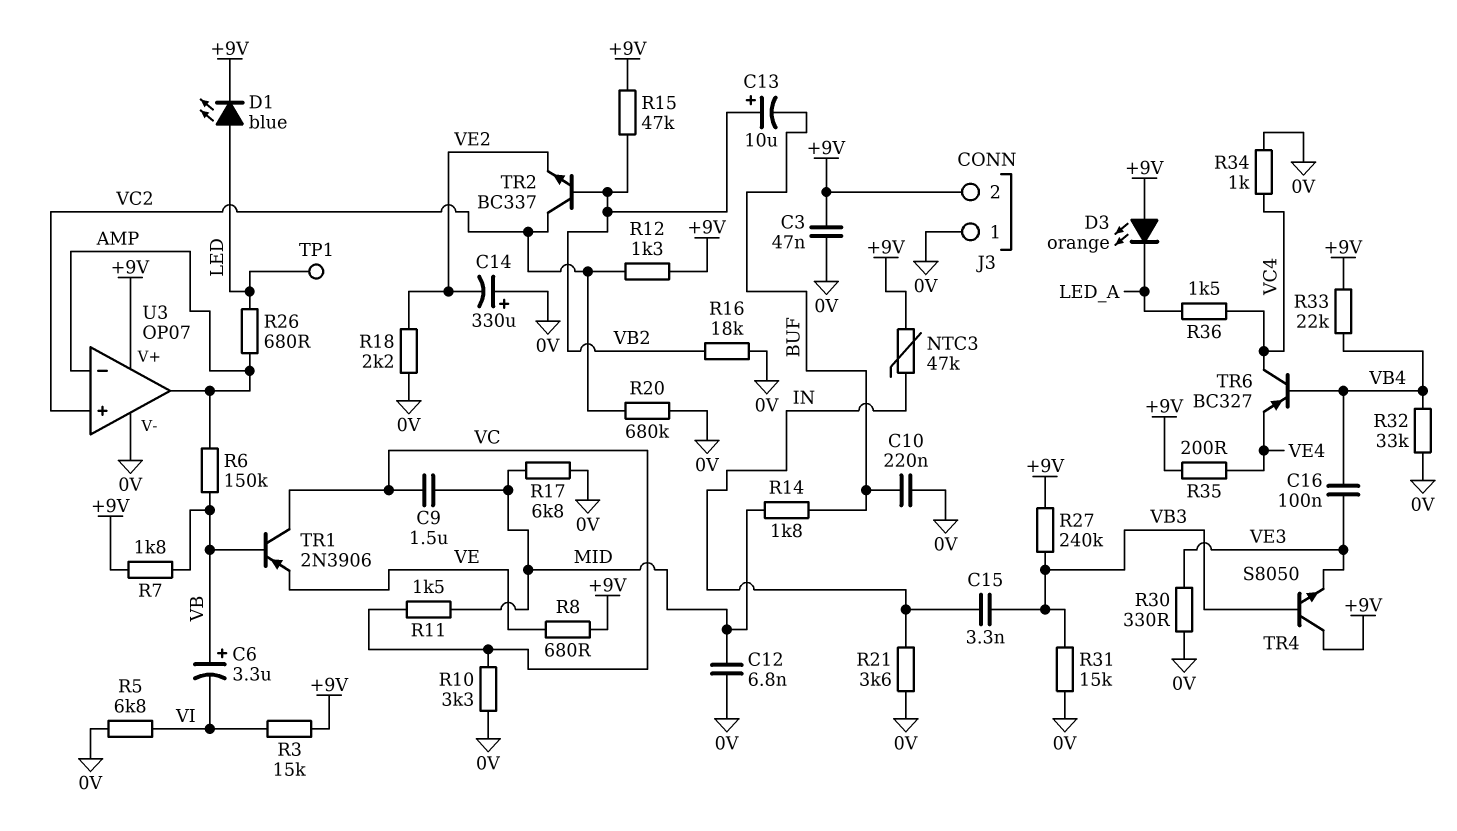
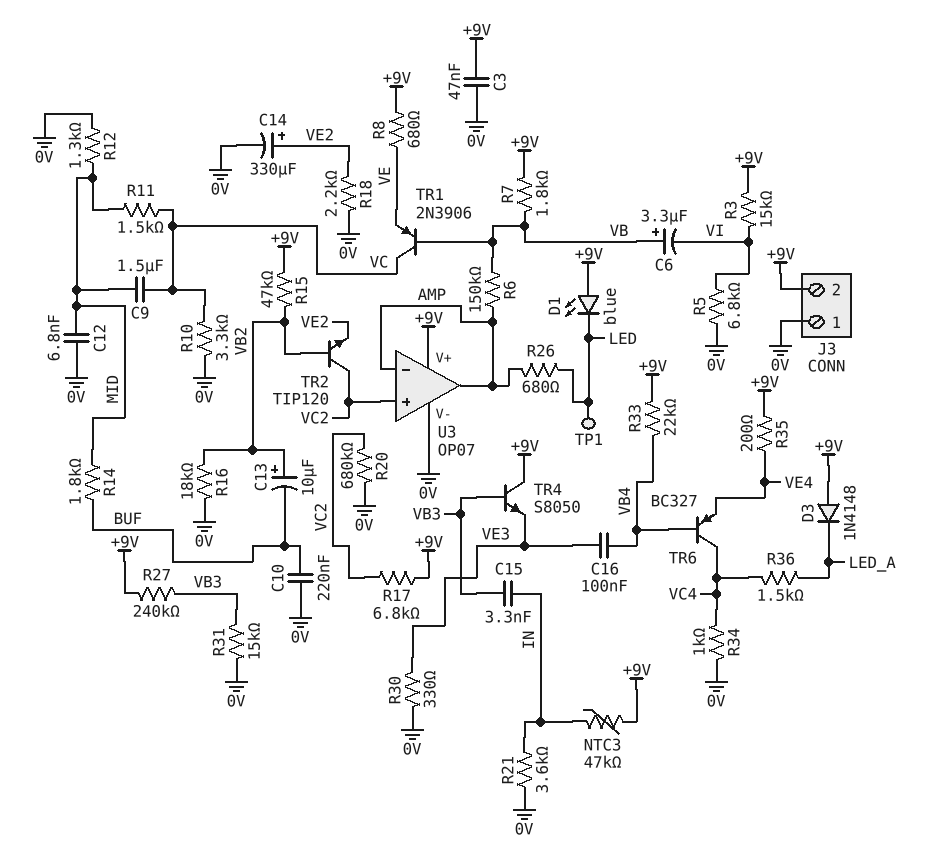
C14: 330uF (plus 0V, minus VE2) -> 330uF (plus VE2, minus 0V)
D1: LED blue (A LED, K +9V) -> LED blue (A +9V, K LED)
D3: LED orange (A +9V, K LED_A) -> diode 1N4148 (A +9V, K LED_A)
R12: 1.3k (+9V, VC2) -> 1.3k (0V, MID)
R17: 6.8k (0V, MID) -> 6.8k (+9V, VC2)
R32: 33k (0V, VB4) -> none
TR2: NPN BC337 (B VB2, C VC2, E VE2) -> NPN TIP120 (B VB2, C VC2, E VE2)

